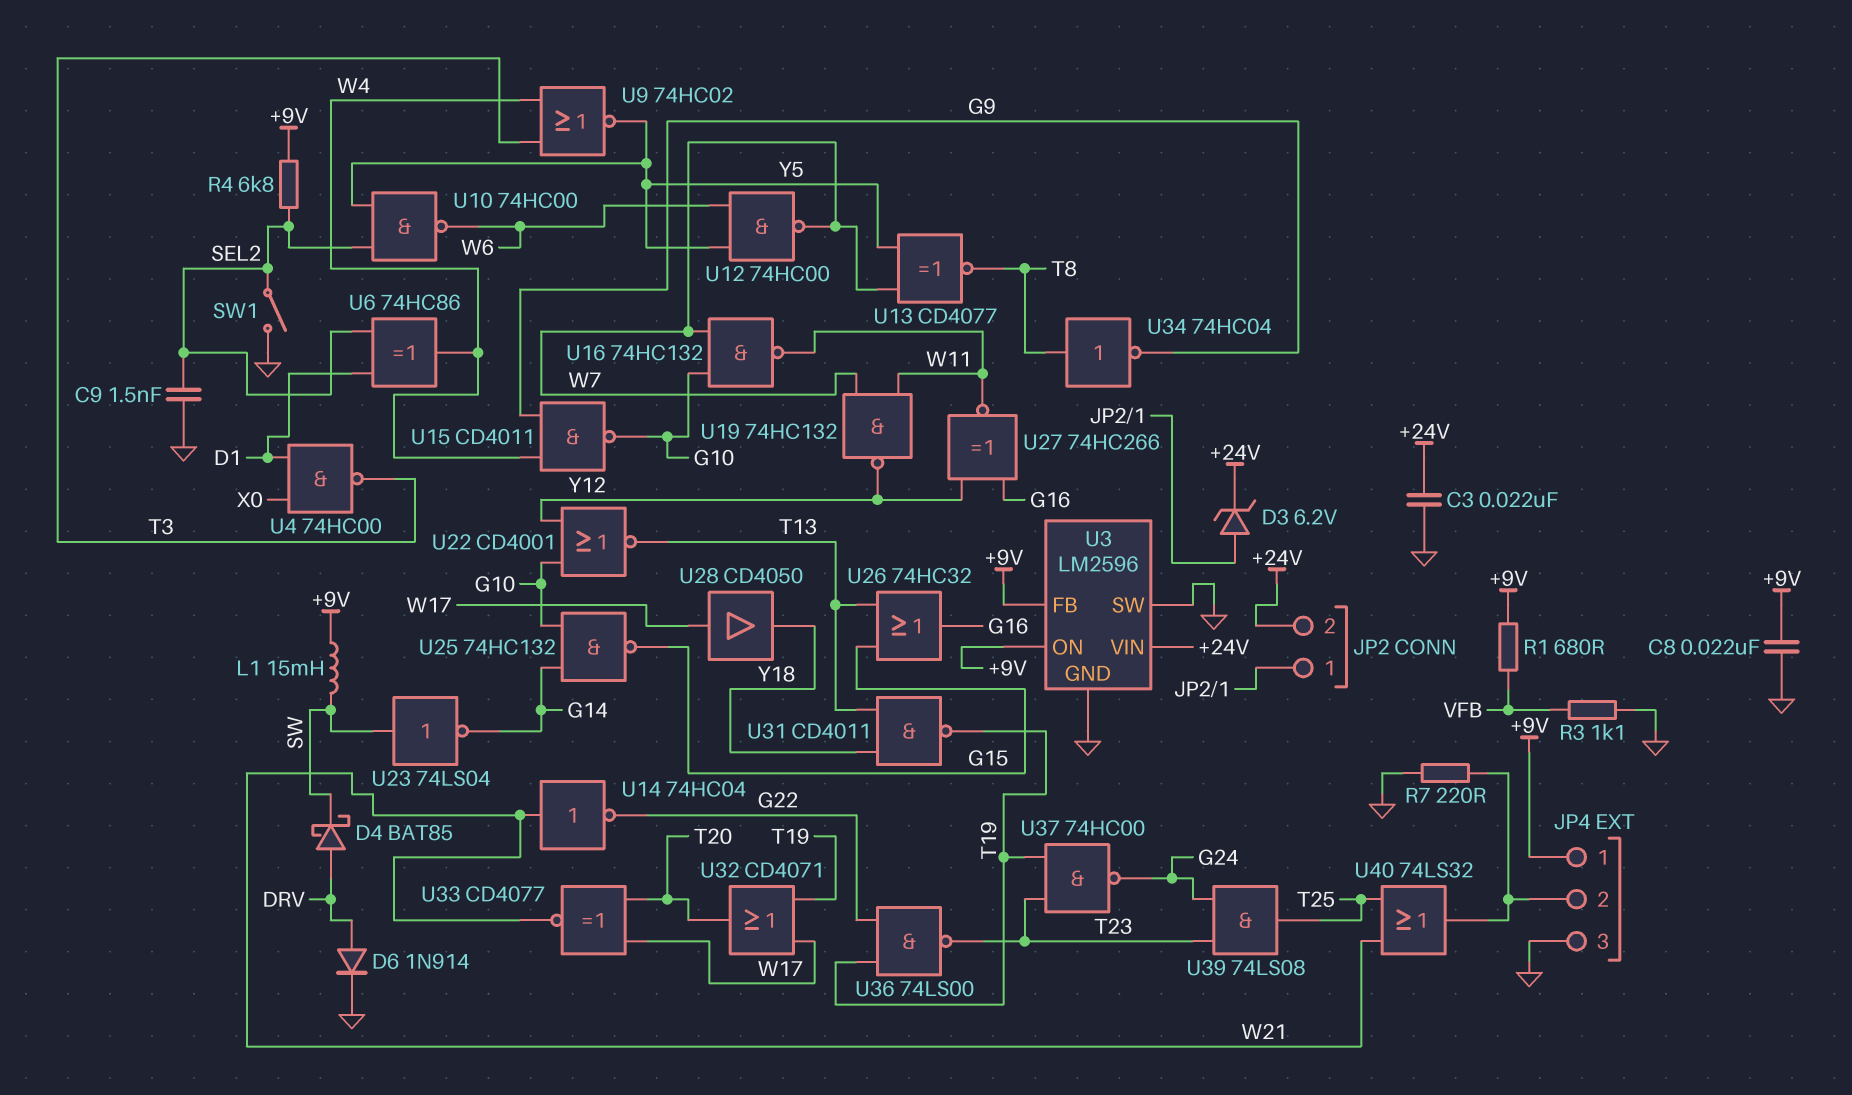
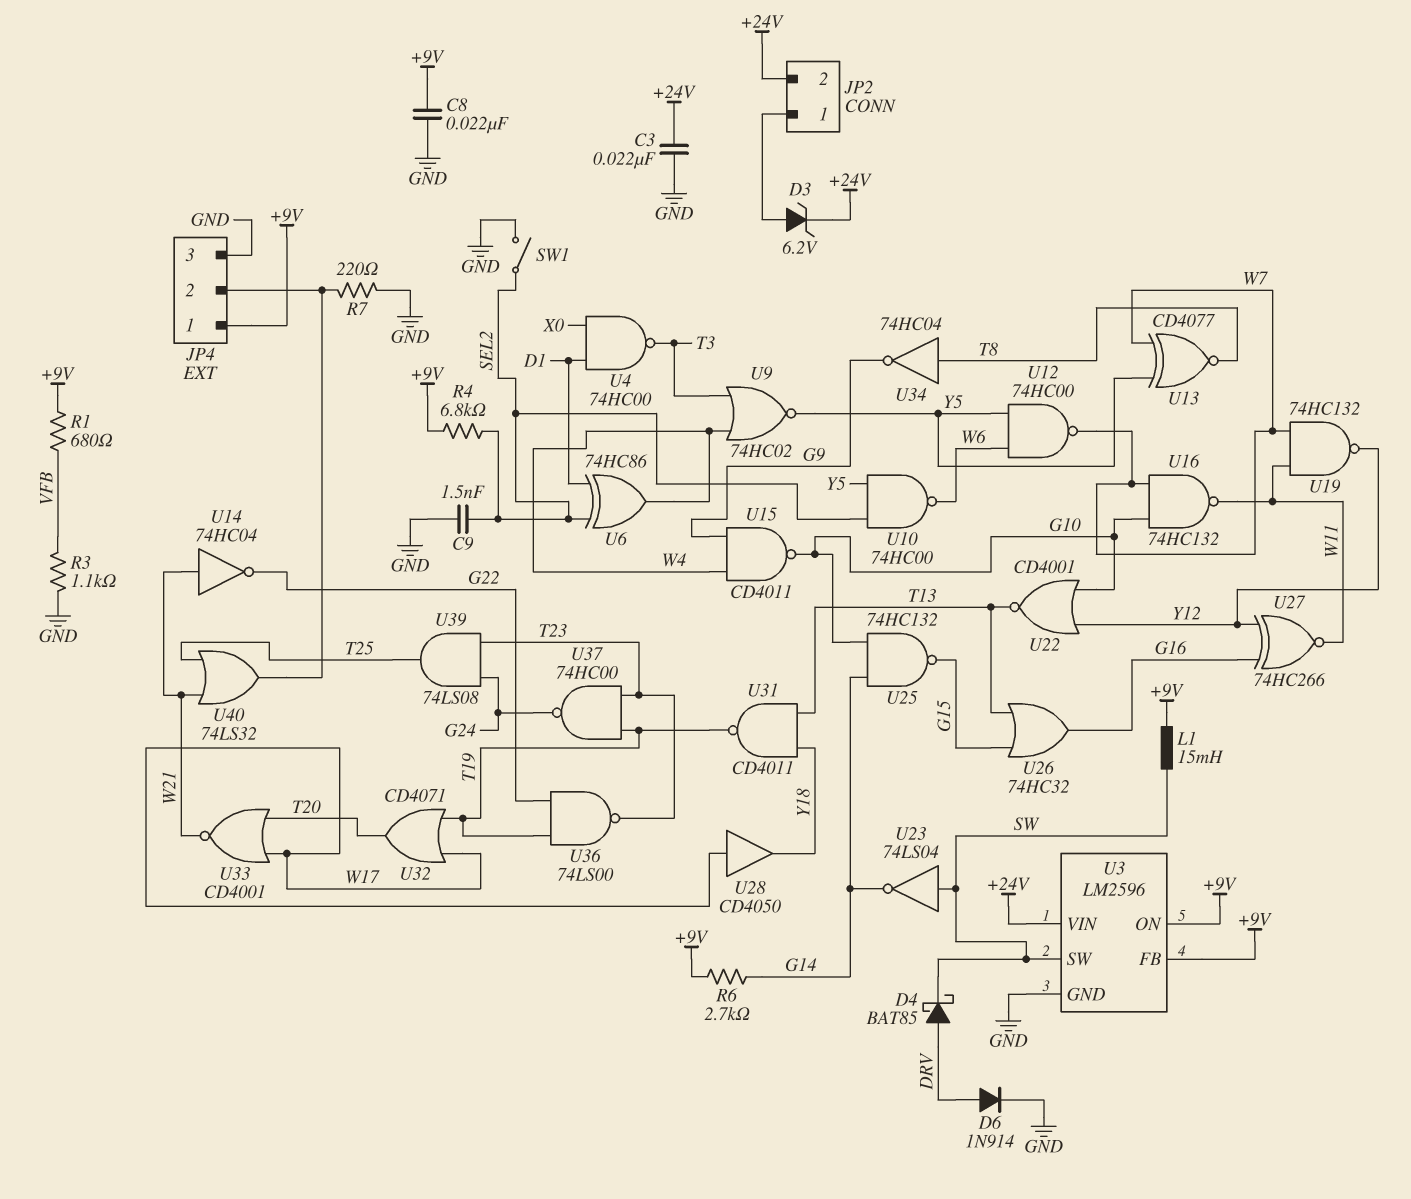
R6: none -> 2.7k (+9V, G14)
U3 pin SW: GND -> SW
U33: XNOR CD4077 (in T20, in W17, out W21) -> NOR CD4001 (in T20, in W17, out W21)

